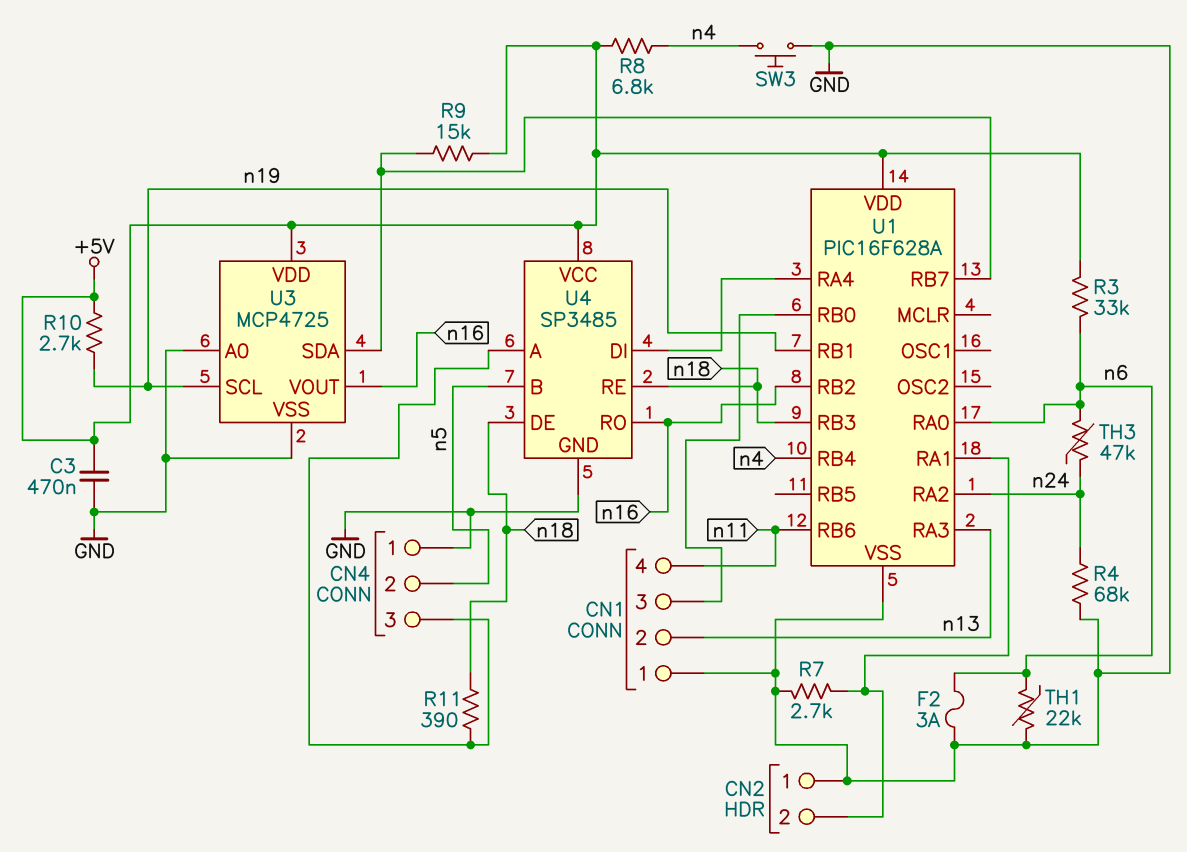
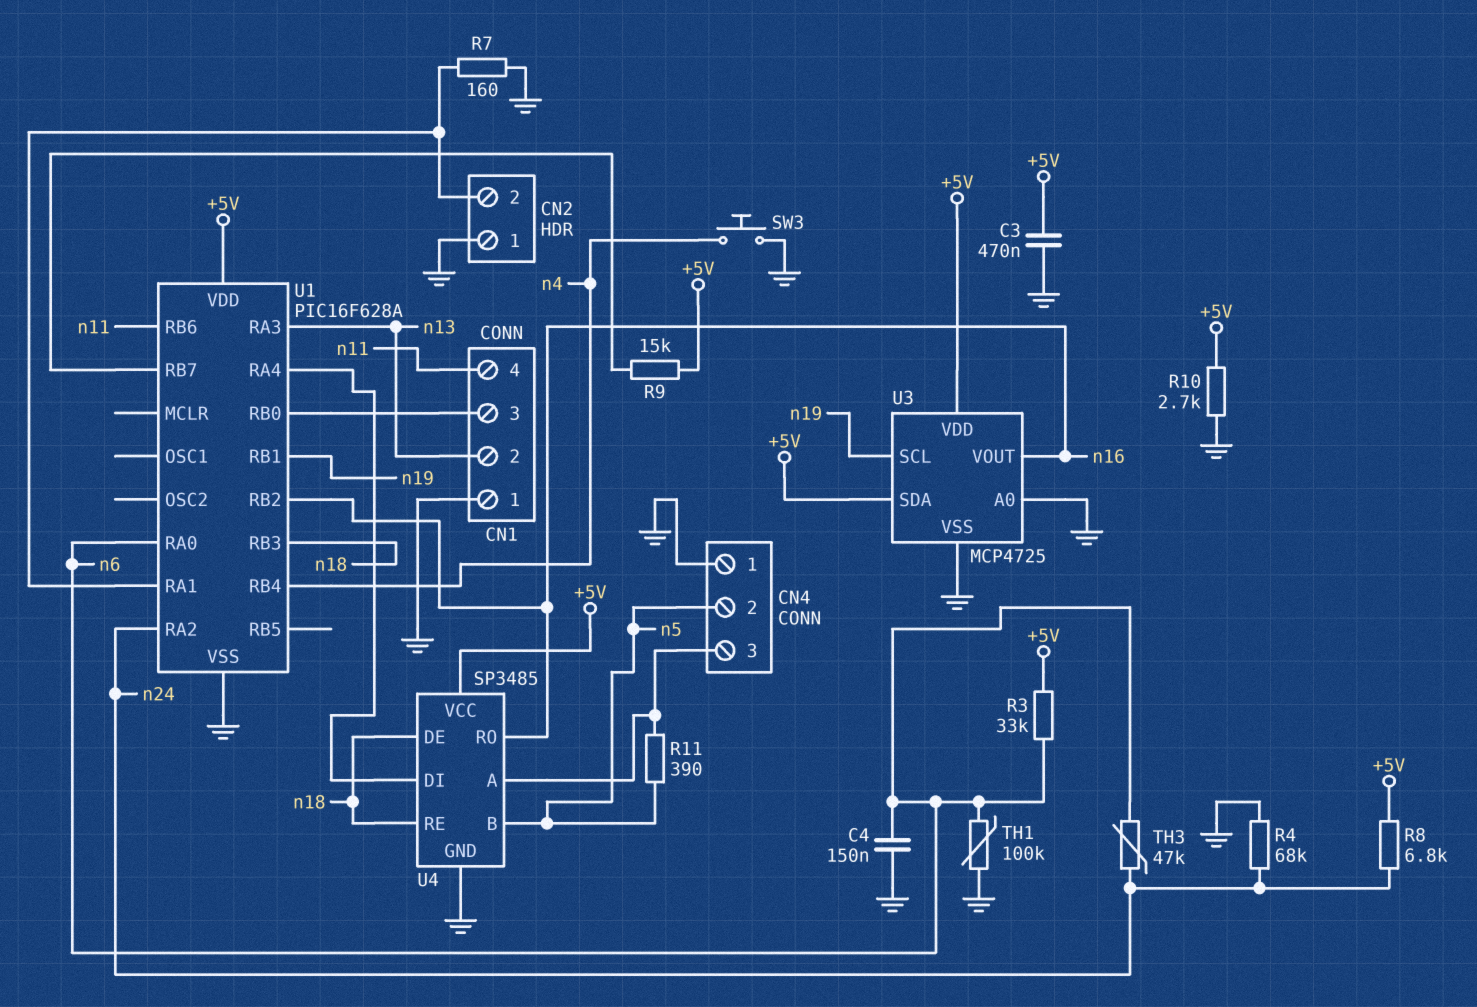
C4: none -> 150nF (GND, n6)
F2: 3A (GND, n6) -> none
R7: 2.7k (CN2/2, GND) -> 160 (CN2/2, GND)
R8: 6.8k (+5V, n4) -> 6.8k (+5V, n24)
R10: 2.7k (+5V, n19) -> 2.7k (+5V, GND)
R11: 390 (CN4/3, n18) -> 390 (CN4/3, n5)
TH1: 22k (GND, n6) -> 100k (GND, n6)
U3 pin SDA: U1/RB7 -> +5V

